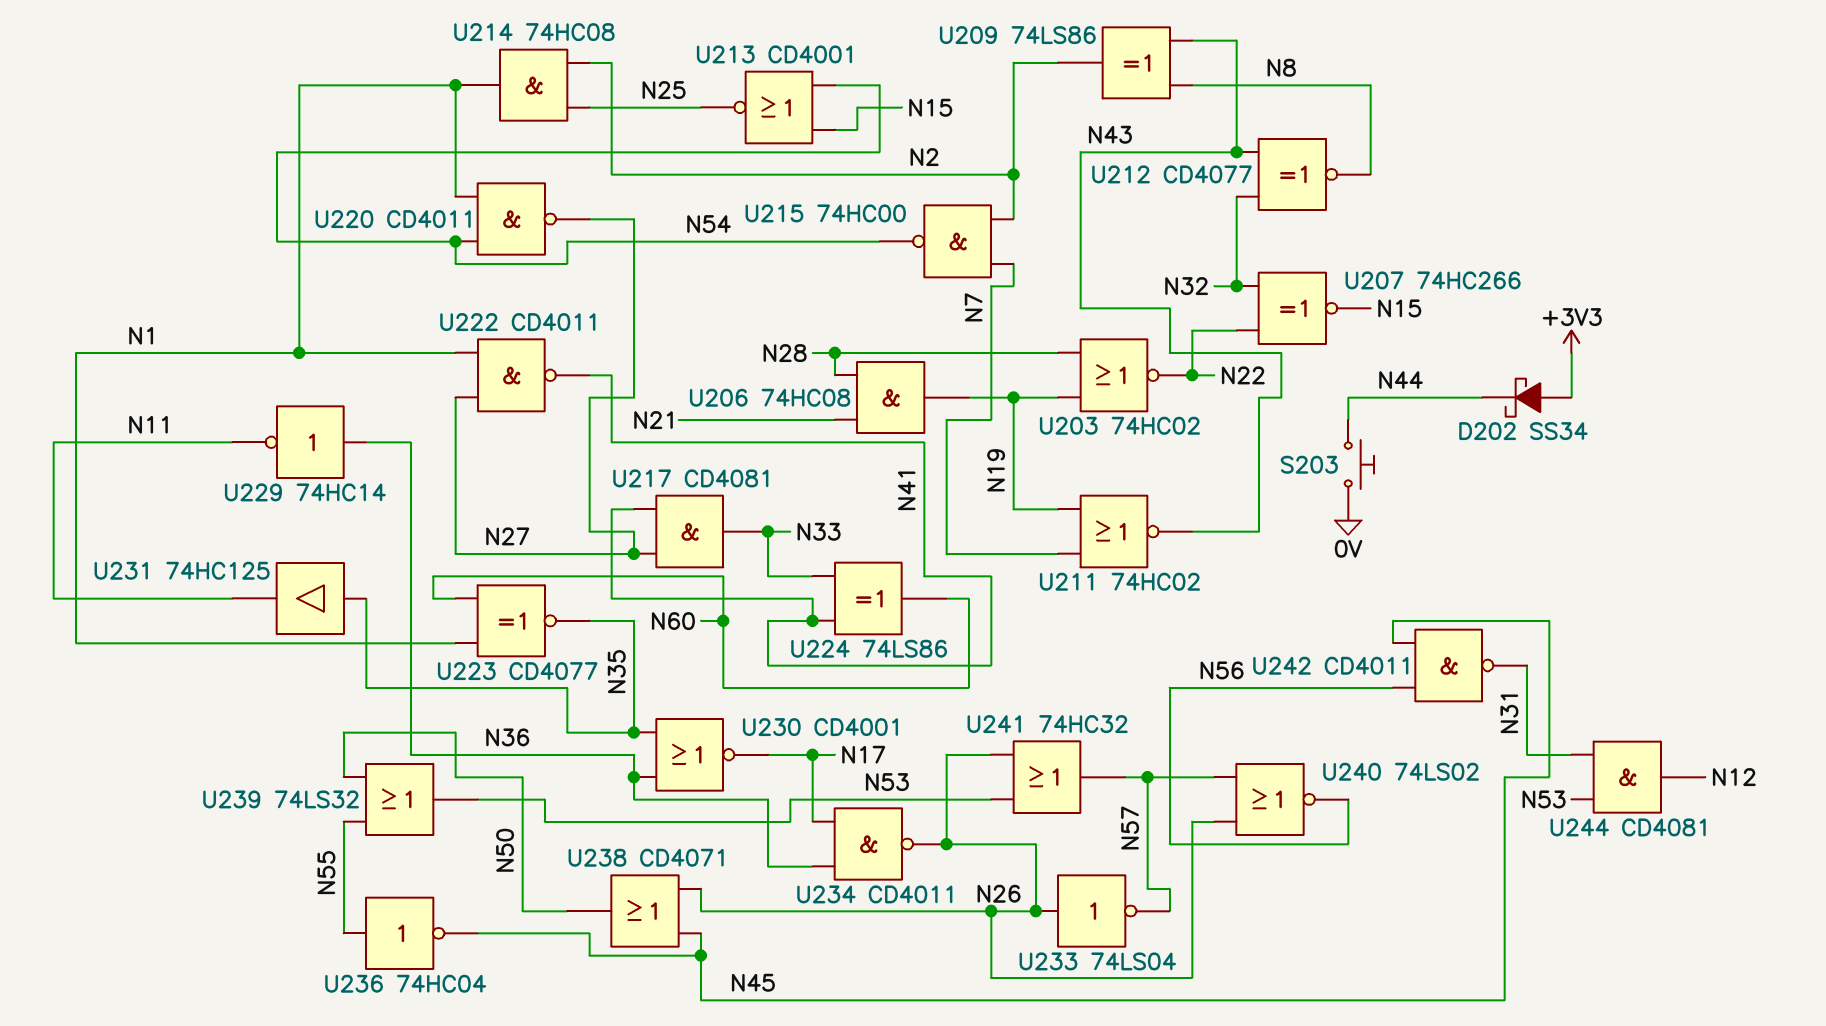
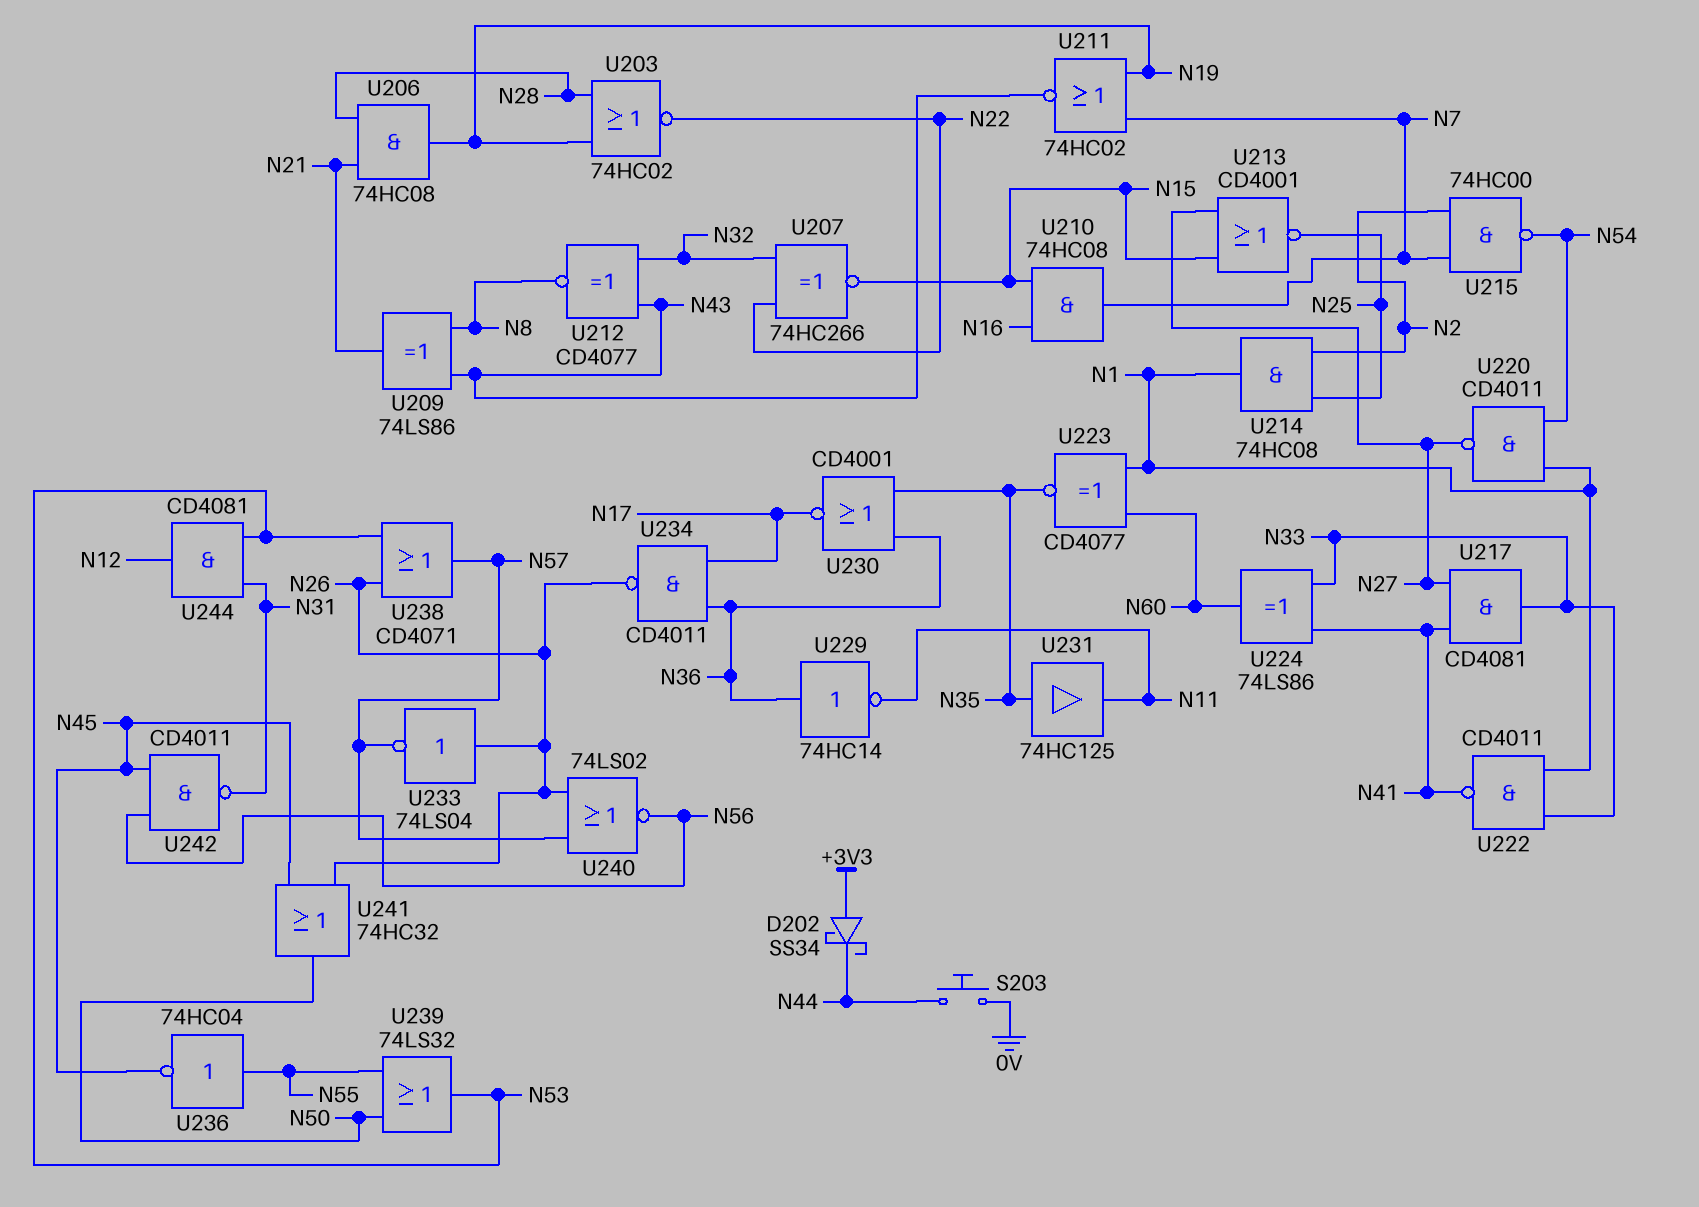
U209: XOR 74LS86 (in N8, in N43, out N2) -> XOR 74LS86 (in N8, in N43, out N21)
U210: none -> AND 74HC08 (in N15, in N16, out N7)
U213: NOR CD4001 (in N15, in N54, out N25) -> NOR CD4001 (in N15, in N27, out N25)
U222: NAND CD4011 (in N1, in N27, out N41) -> NAND CD4011 (in N1, in N33, out N41)
U238: OR CD4071 (in N26, in N45, out N50) -> OR CD4071 (in N26, in N53, out N57)
U241: OR 74HC32 (in N26, in N53, out N57) -> OR 74HC32 (in N26, in N45, out N50)

